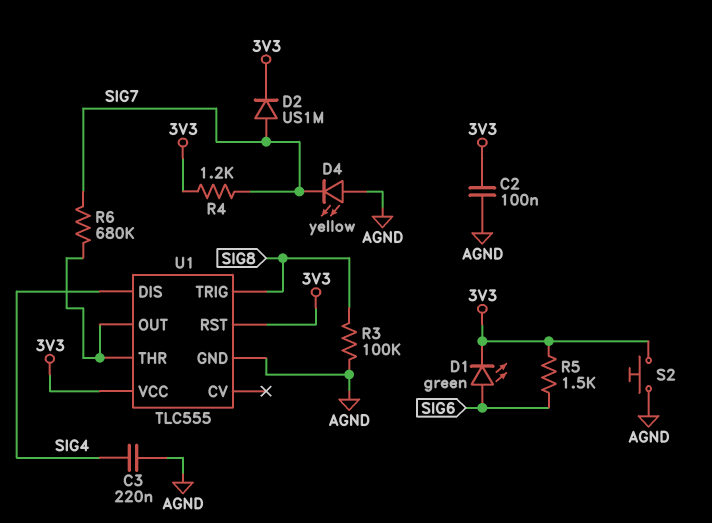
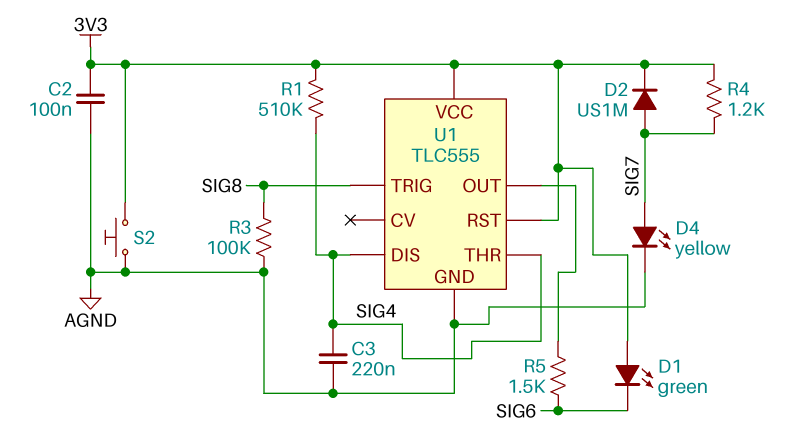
D1: LED green (A SIG6, K 3V3) -> LED green (A 3V3, K SIG6)
D4: LED yellow (A AGND, K SIG7) -> LED yellow (A SIG7, K AGND)
R1: none -> 510k (3V3, SIG4)
R5: 1.5k (3V3, SIG6) -> 1.5k (SIG6, U1/OUT)
R6: 680k (SIG7, U1/OUT) -> none
U1 pin THR: U1/OUT -> SIG4

